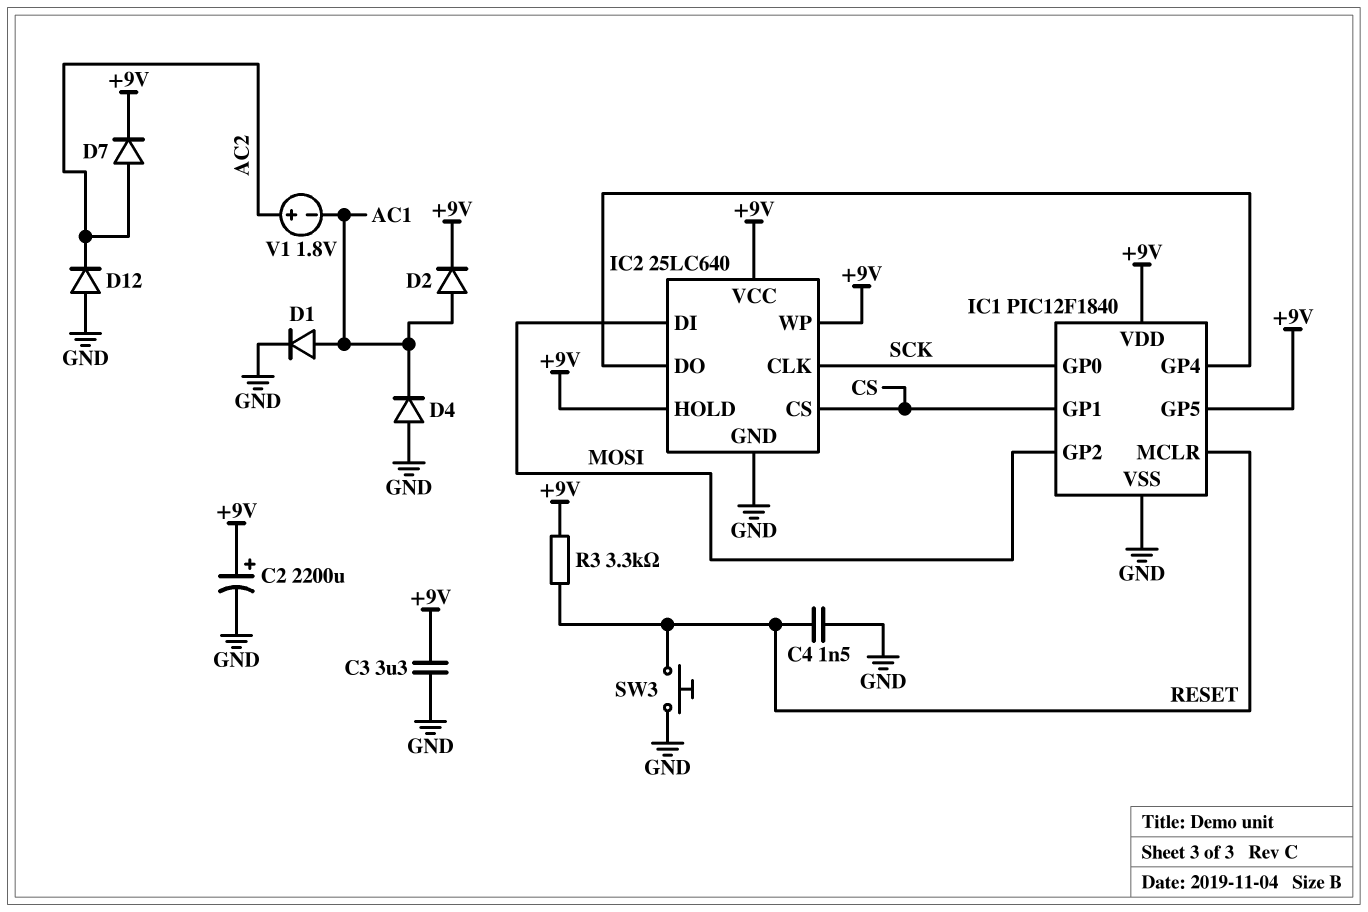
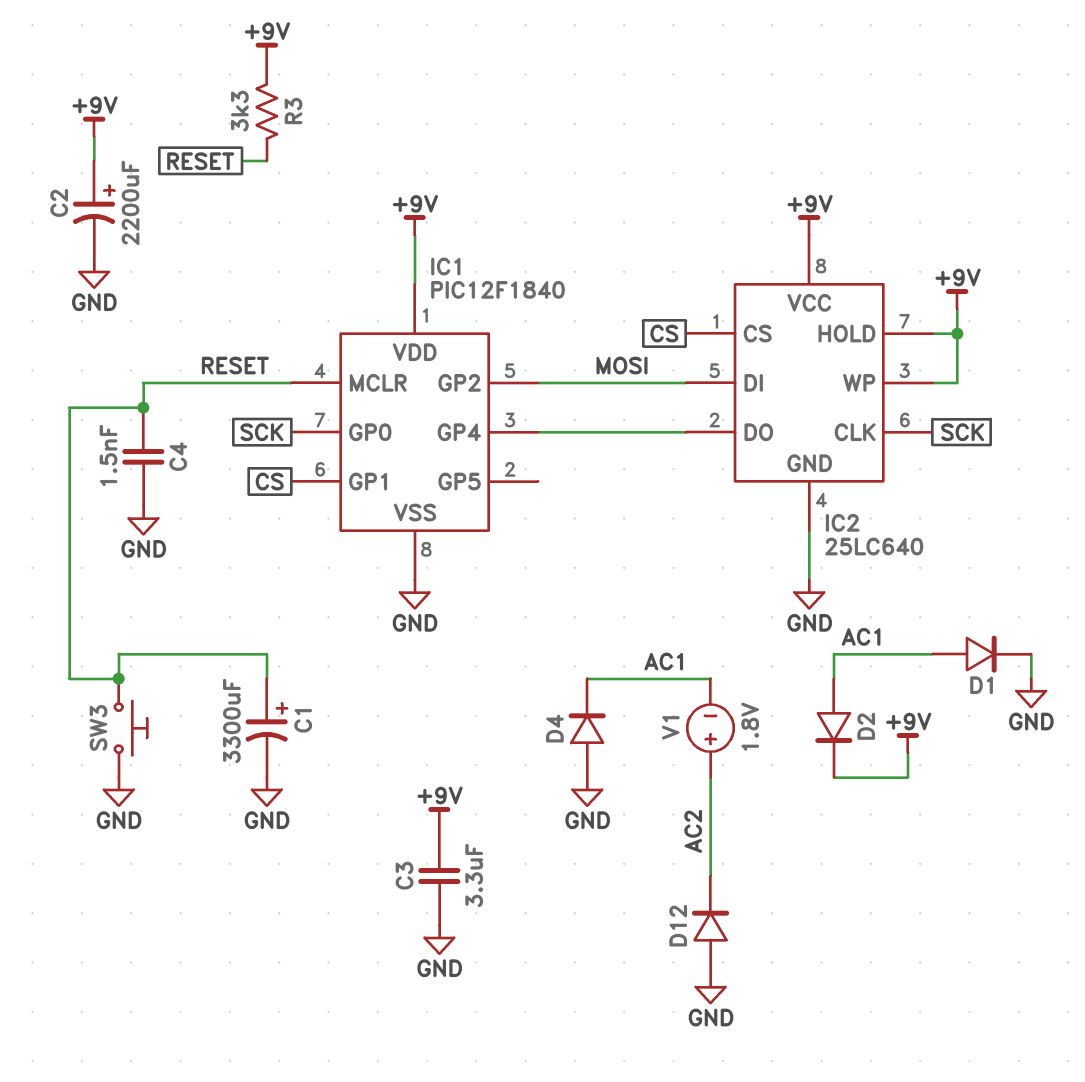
C1: none -> 3300uF (plus RESET, minus GND)
D7: diode (A AC2, K +9V) -> none
IC1 pin GP5: +9V -> none

